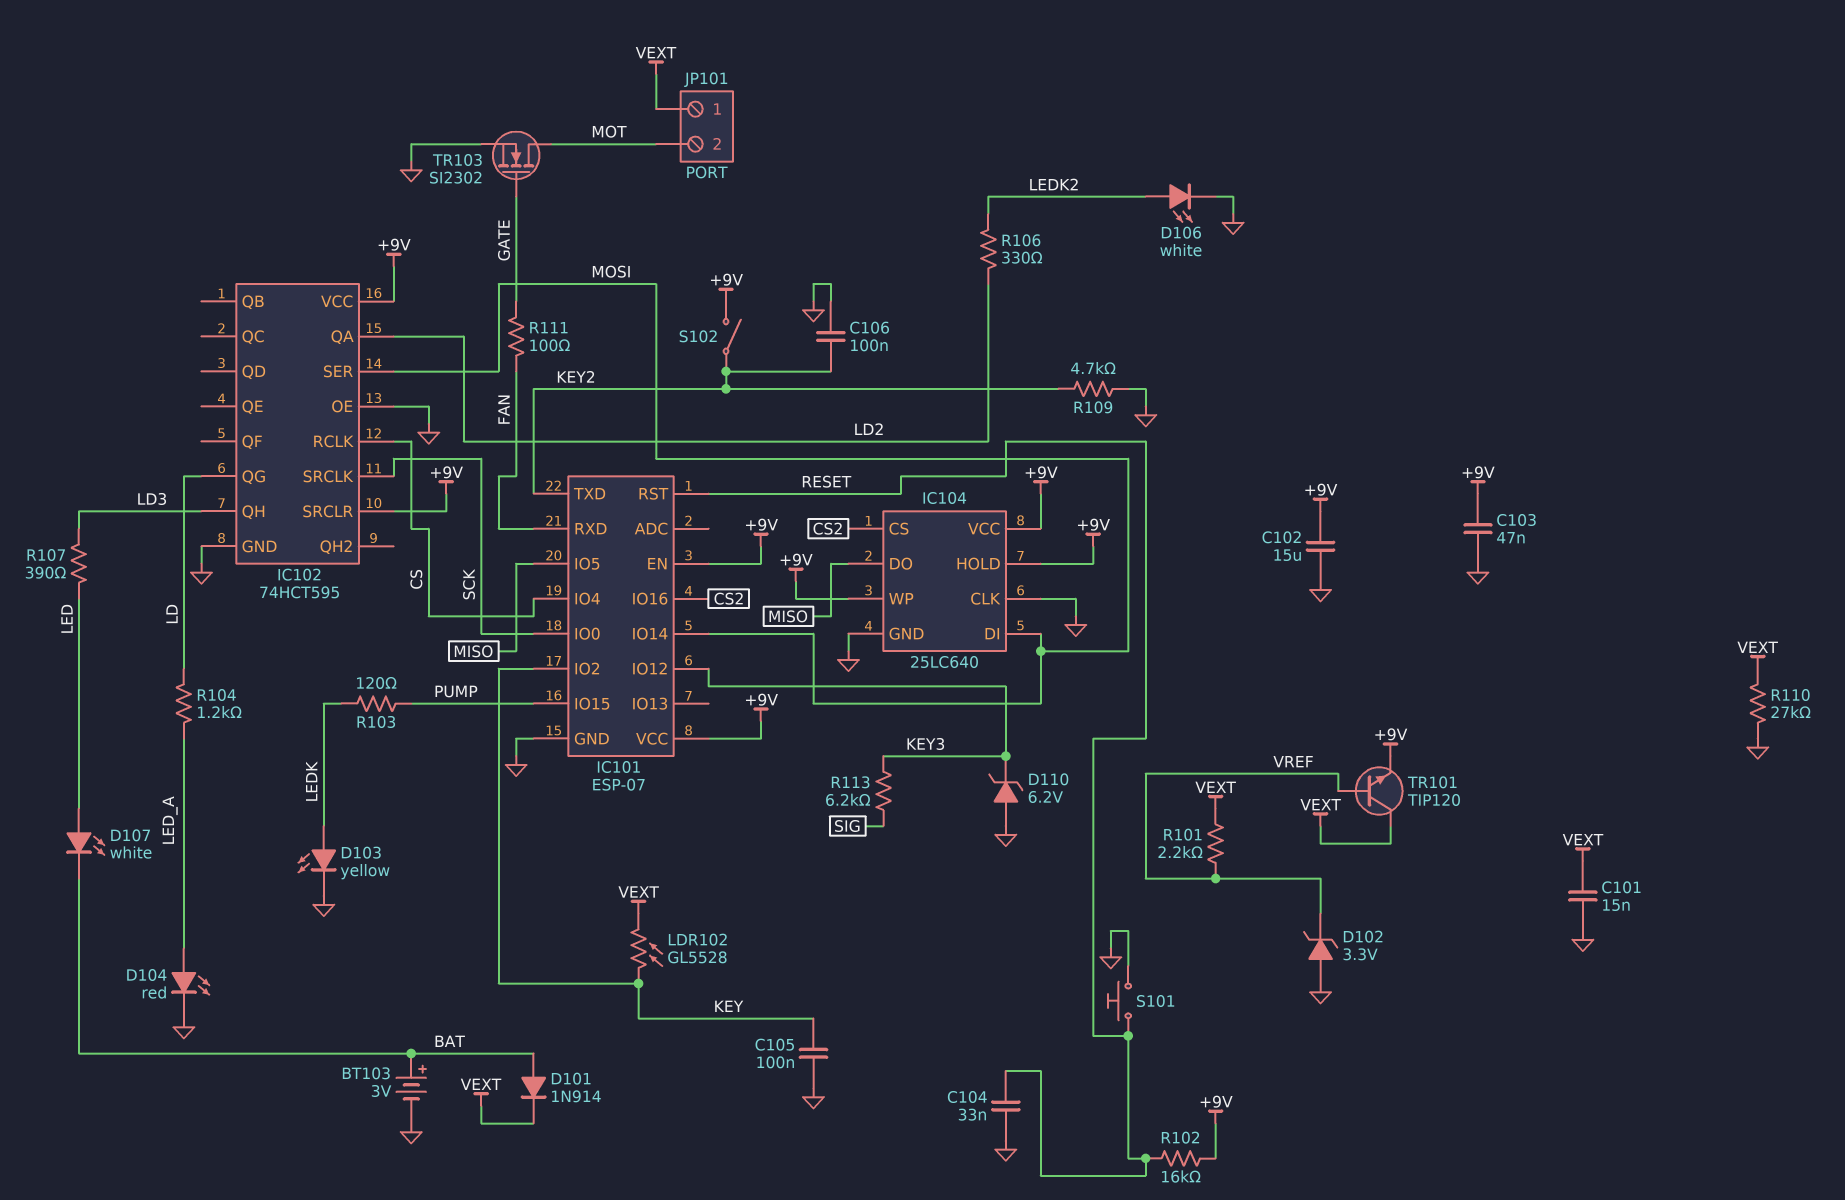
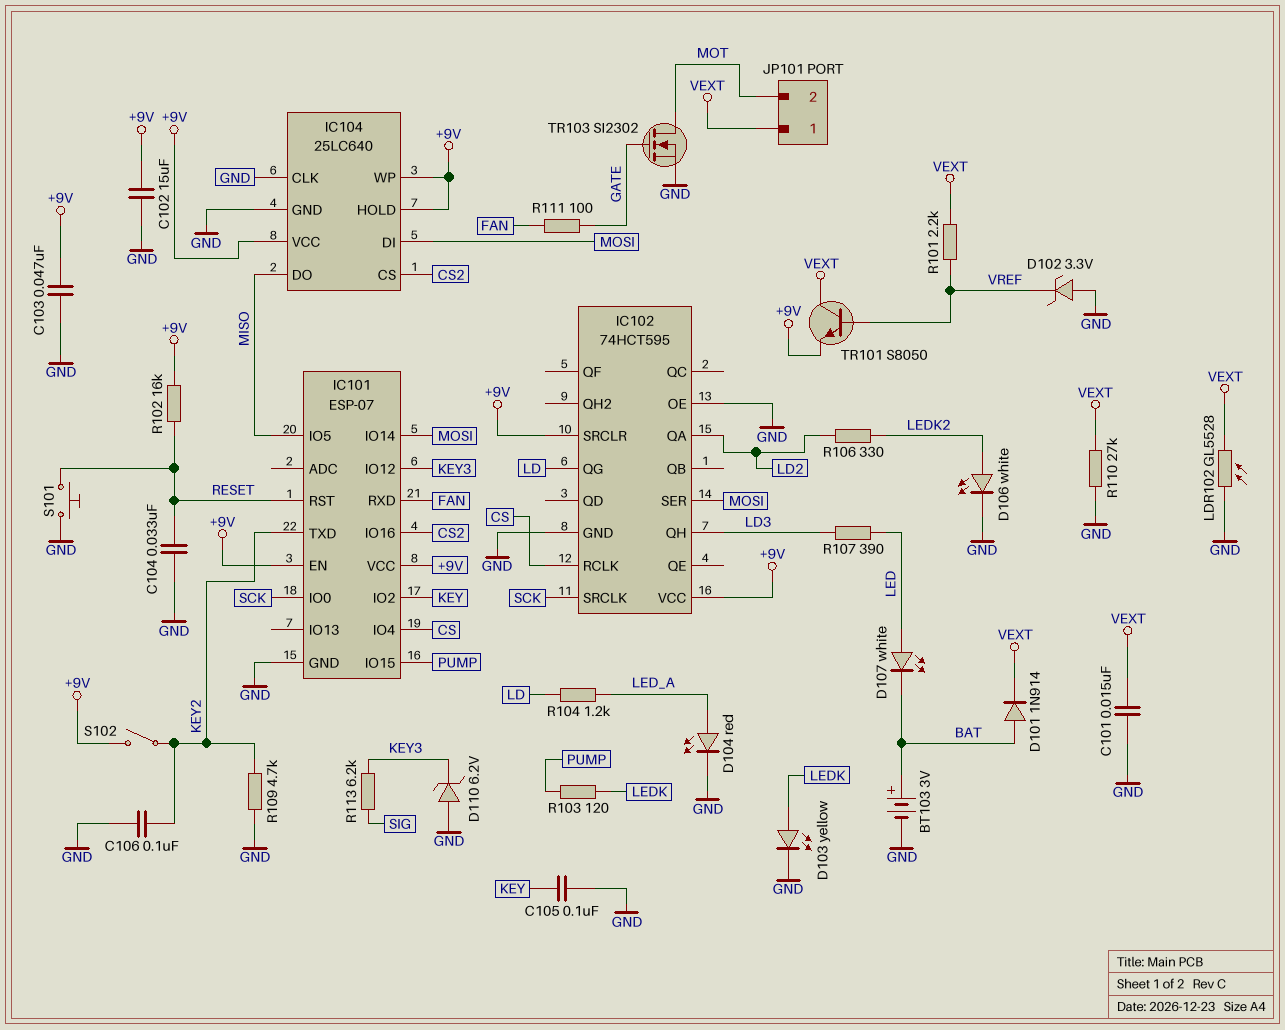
LDR102: GL5528 (KEY, VEXT) -> GL5528 (GND, VEXT)
TR101: NPN TIP120 (B VREF, C VEXT, E +9V) -> NPN S8050 (B VREF, C VEXT, E +9V)

